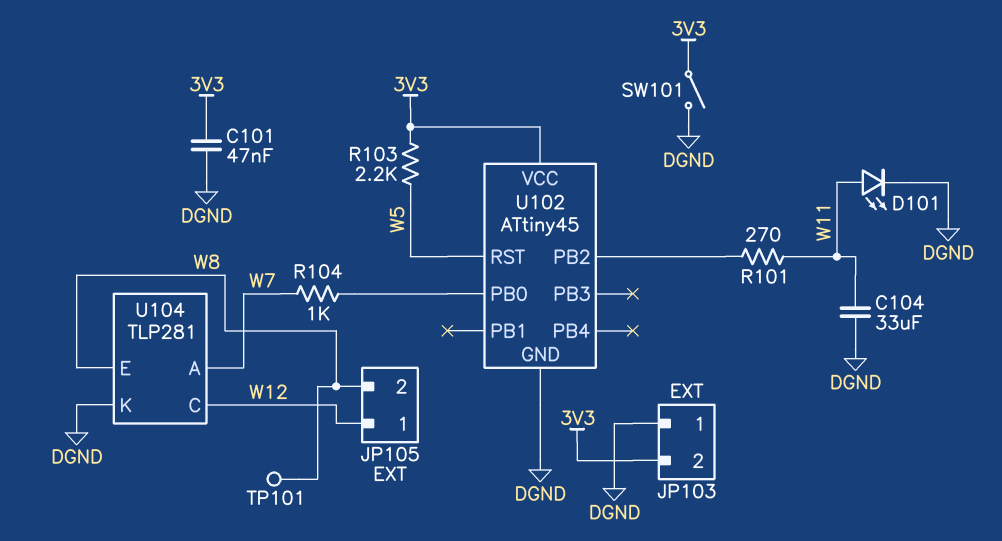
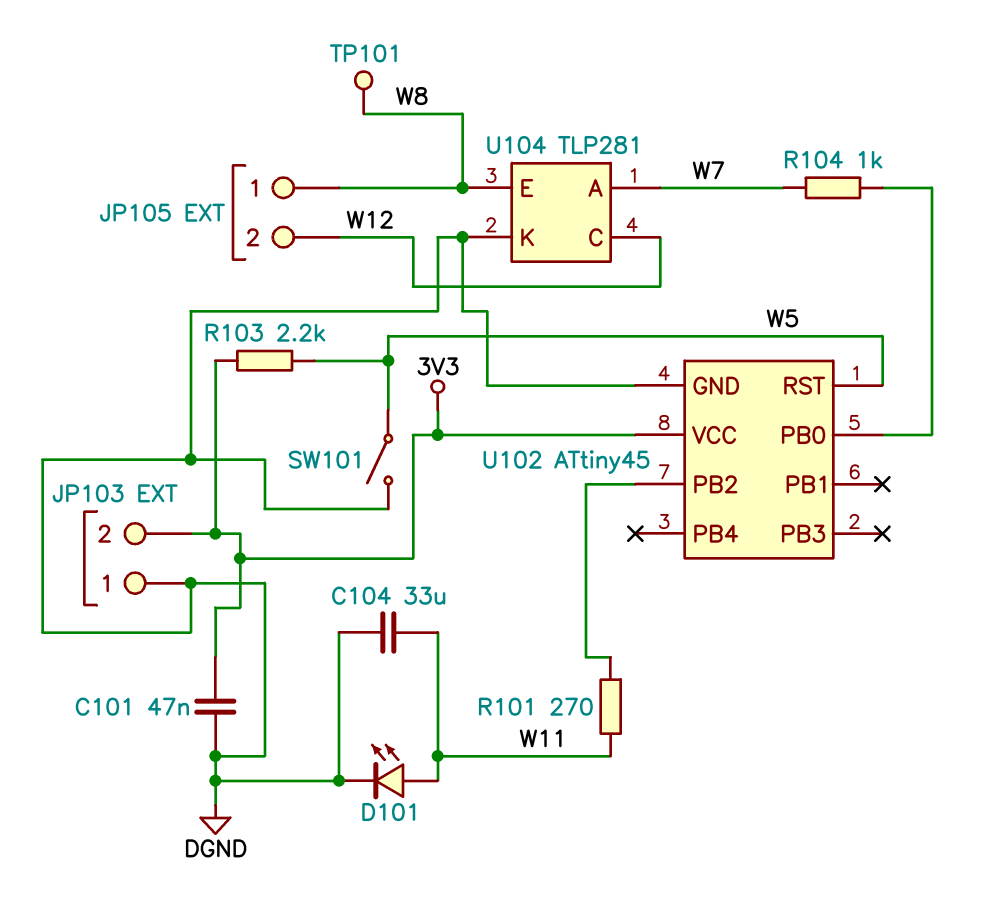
JP105 pin 1: W12 -> W8
JP105 pin 2: W8 -> W12
SW101: switch (3V3, DGND) -> switch (DGND, W5)

